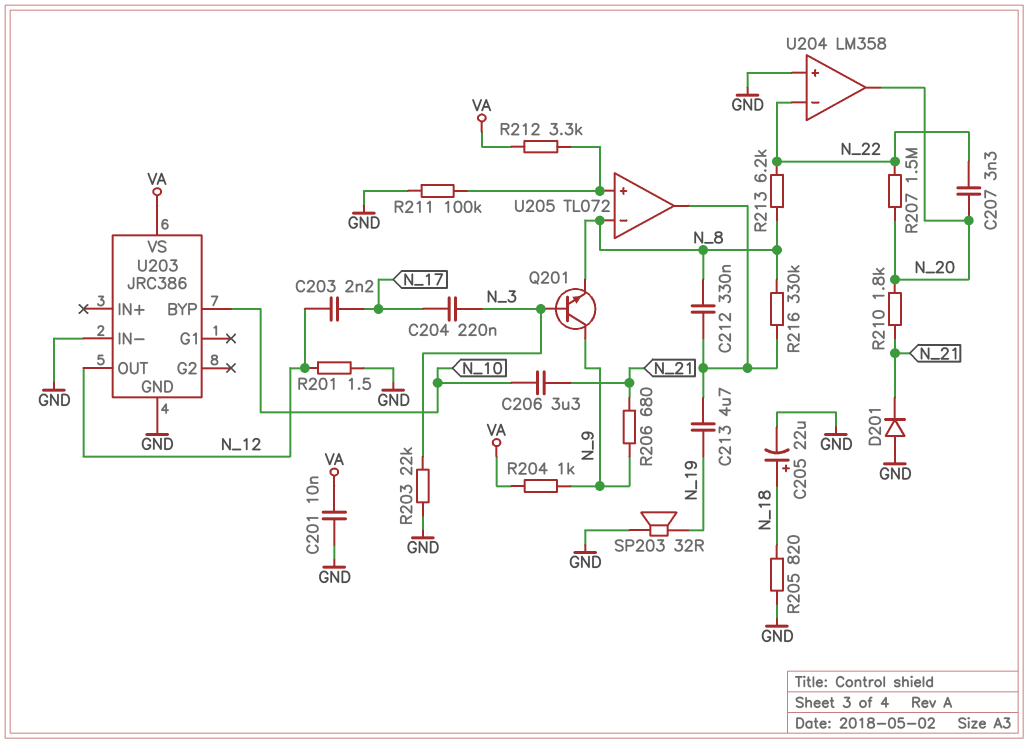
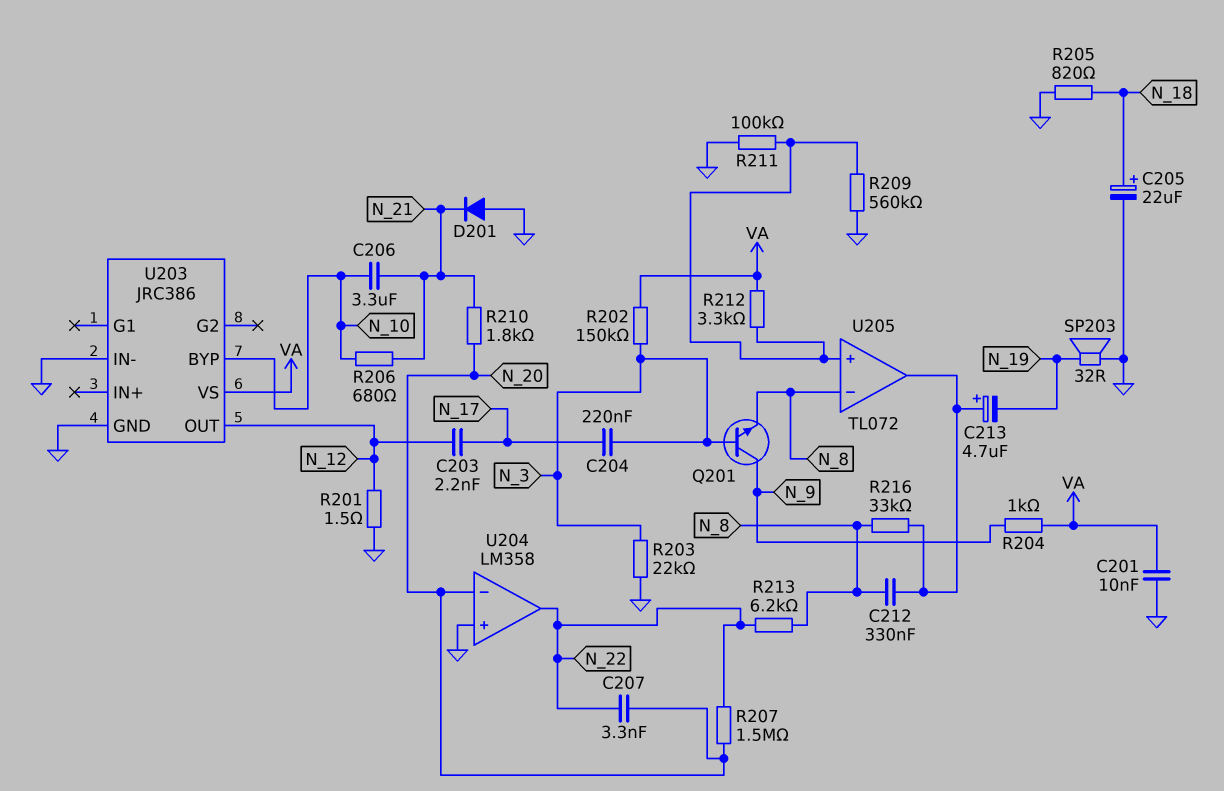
C213: 4.7uF (N_19, U205/out) -> 4.7uF (plus U205/out, minus N_19)
R202: none -> 150k (N_3, VA)
R206: 680 (N_9, N_21) -> 680 (N_10, N_21)
R209: none -> 560k (GND, U205/in+)
R216: 330k (N_8, U205/out) -> 33k (N_8, U205/out)
U204 pin in-: N_22 -> N_20
U204 pin out: N_20 -> N_22

